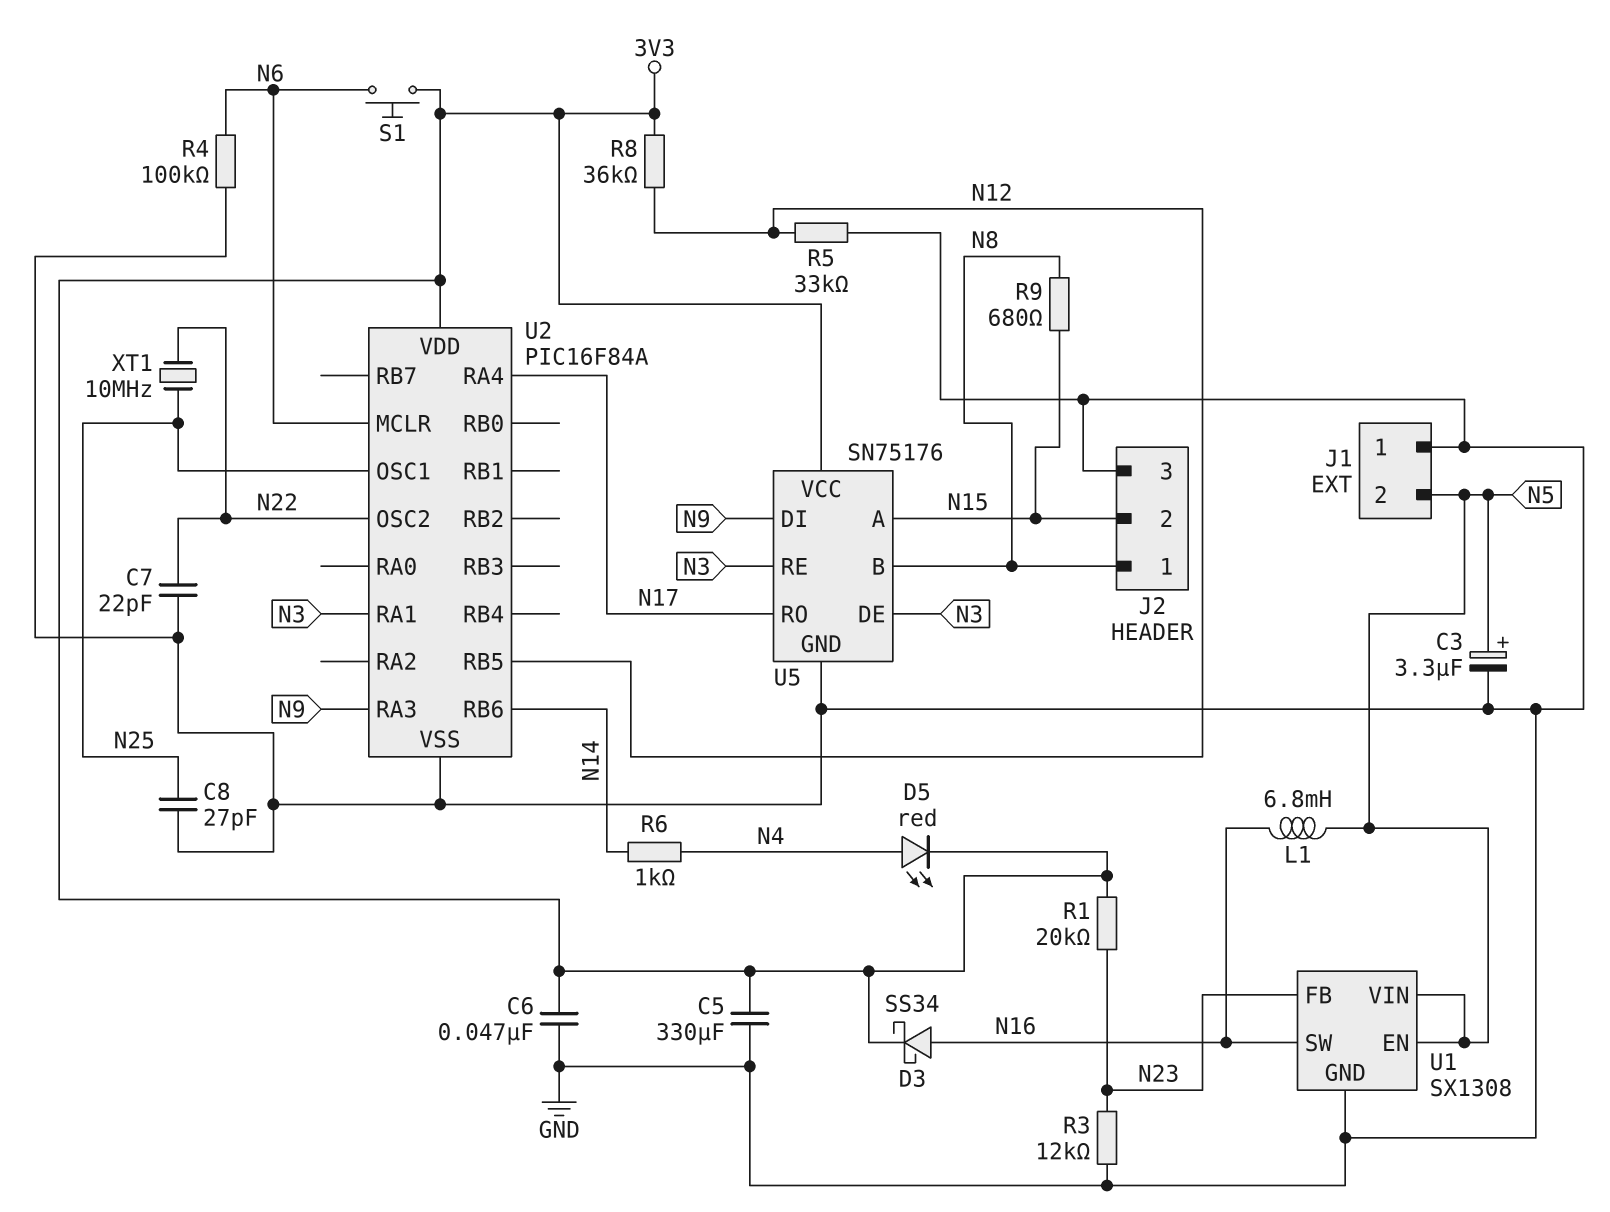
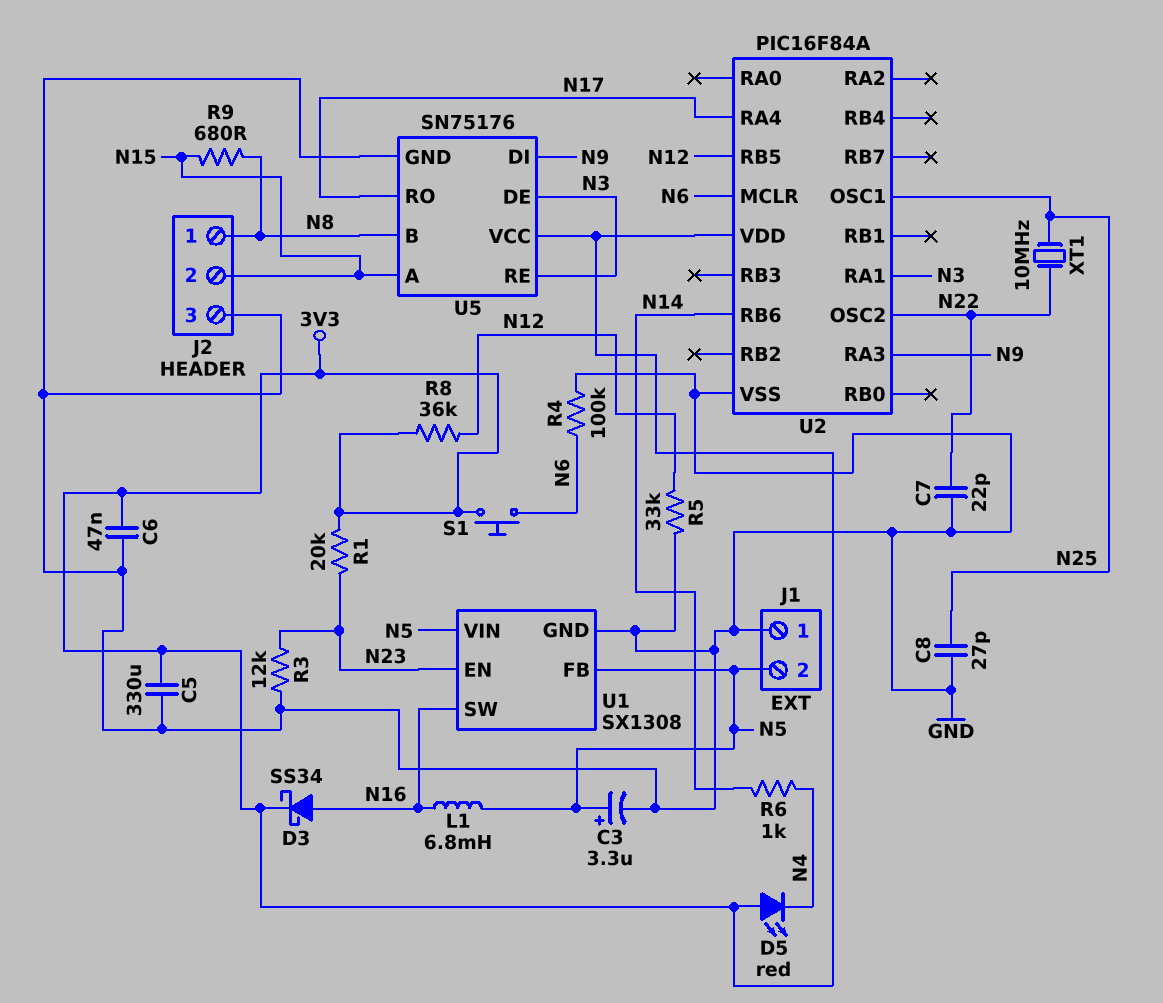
D5: LED red (A N4, K 3V3) -> LED red (A 3V3, K N4)
U1 pin EN: N5 -> N23
U1 pin FB: N23 -> N5

